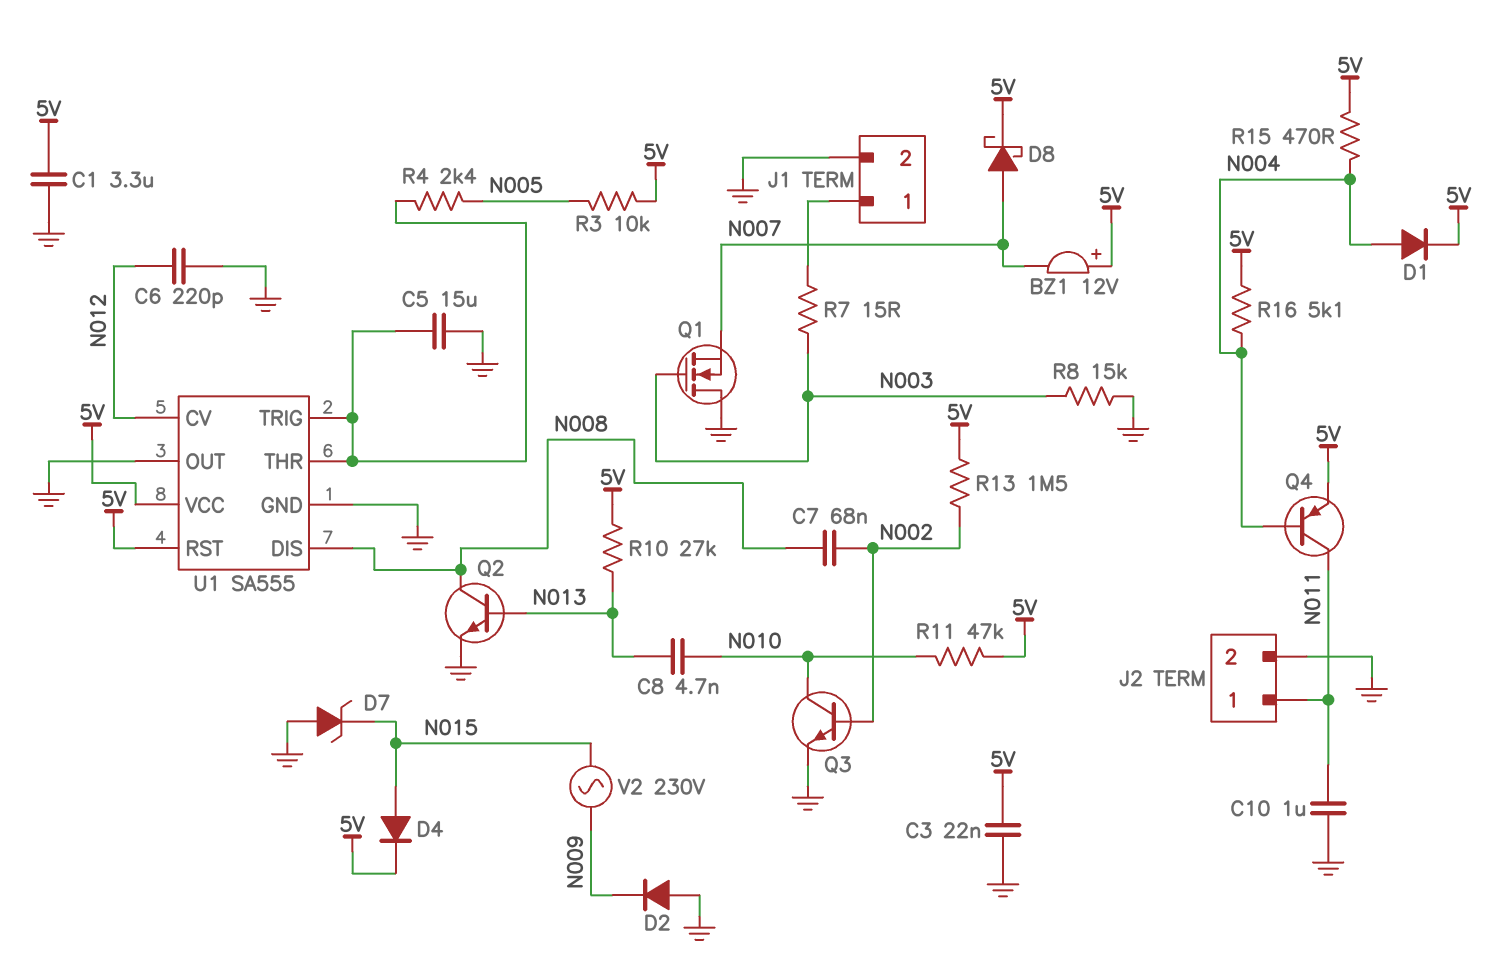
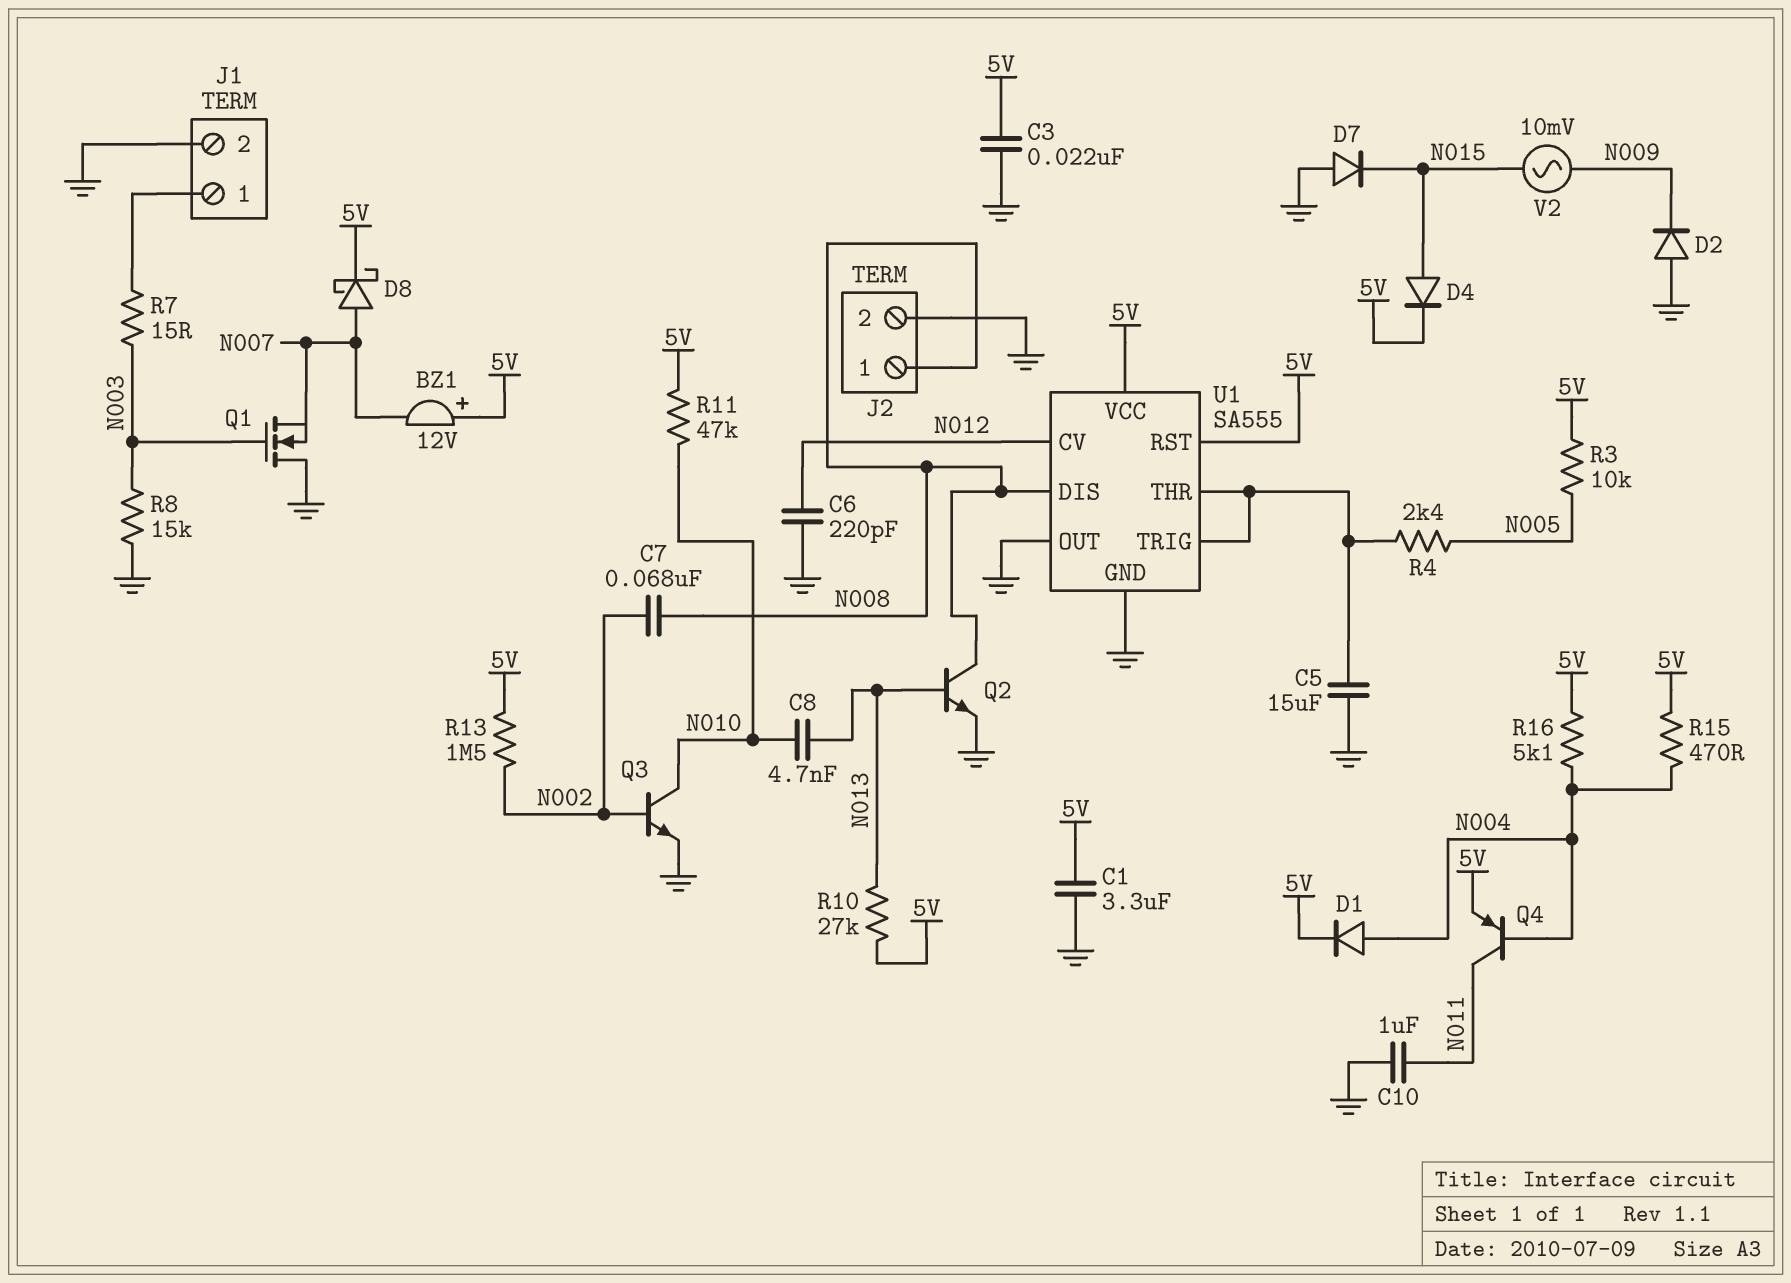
D7: zener (A GND, K N015) -> diode (A GND, K N015)
J2 pin 1: N011 -> N008
V2: AC 230V (N009, N015) -> AC 10mV (N009, N015)

